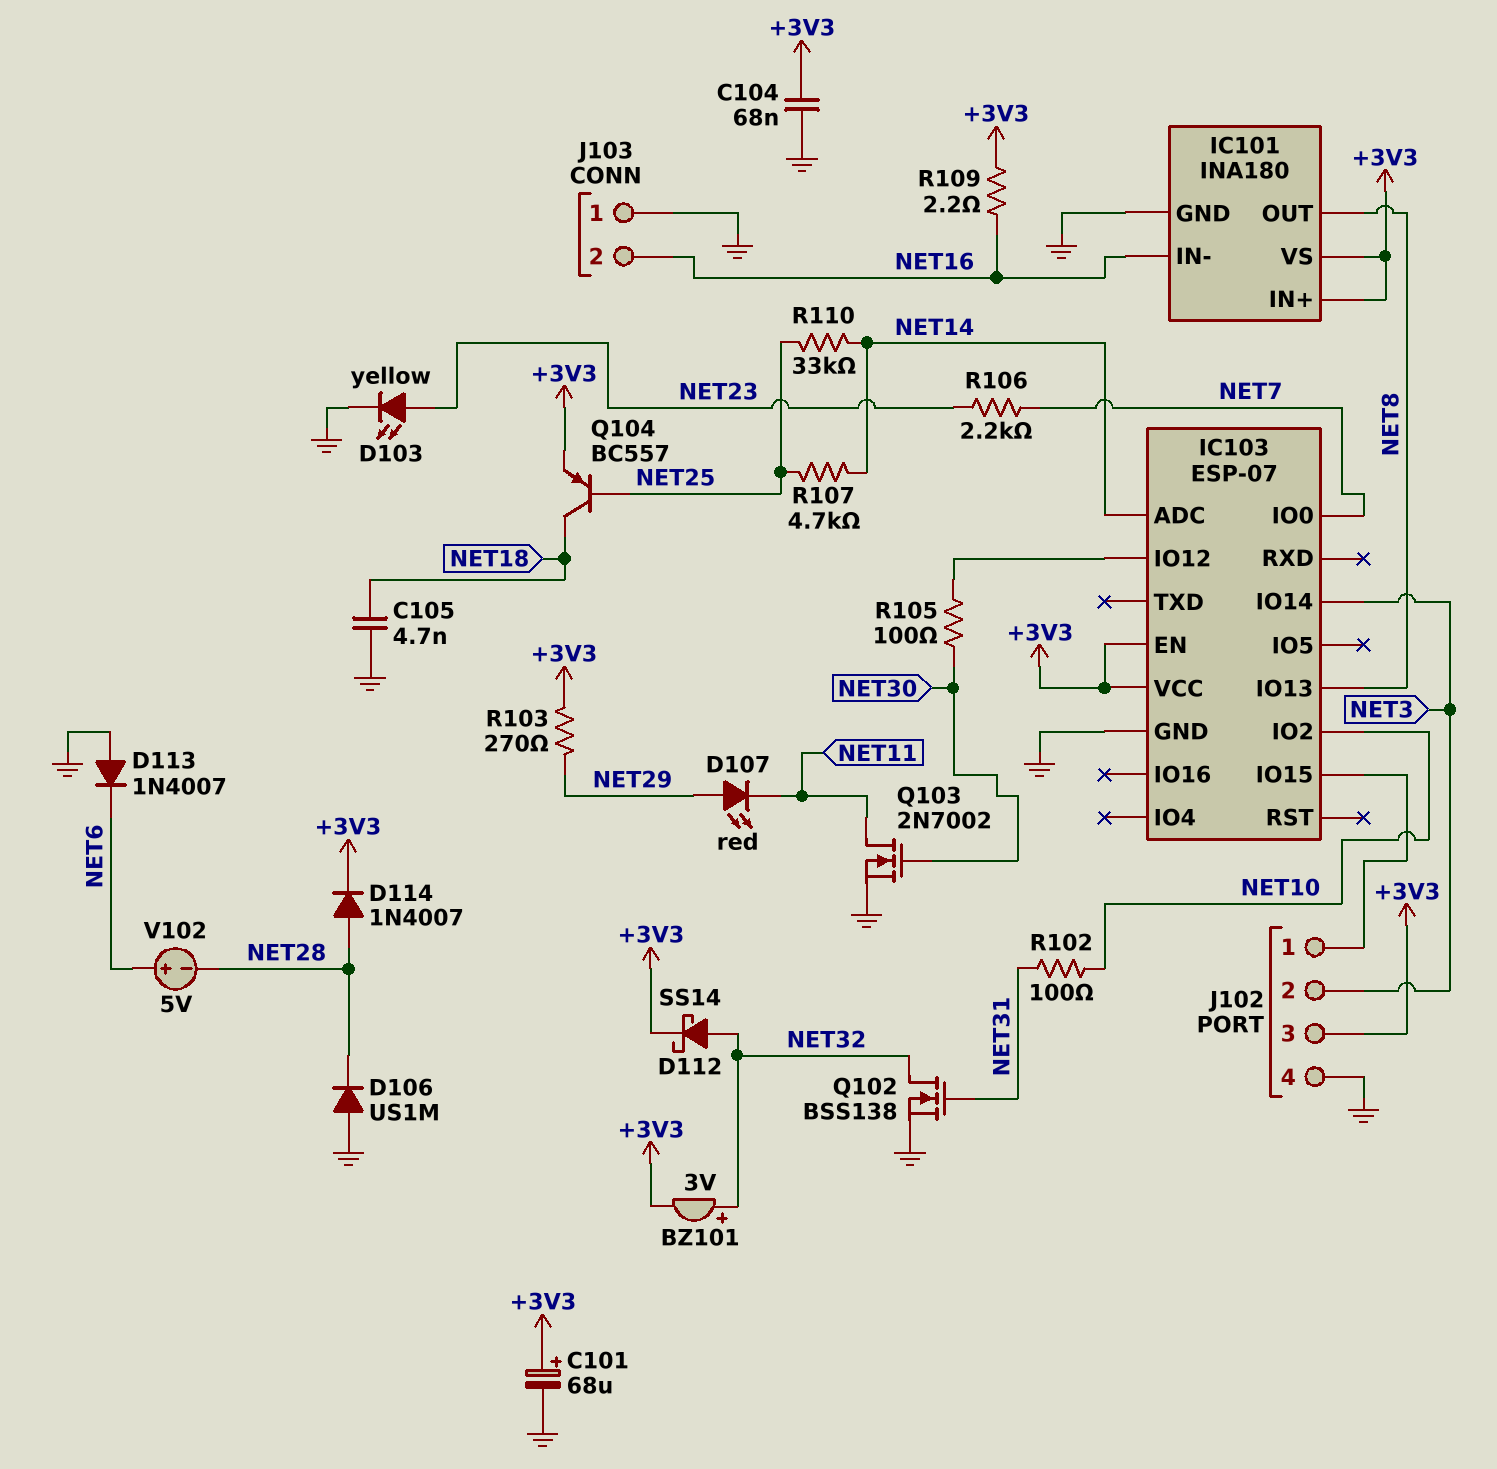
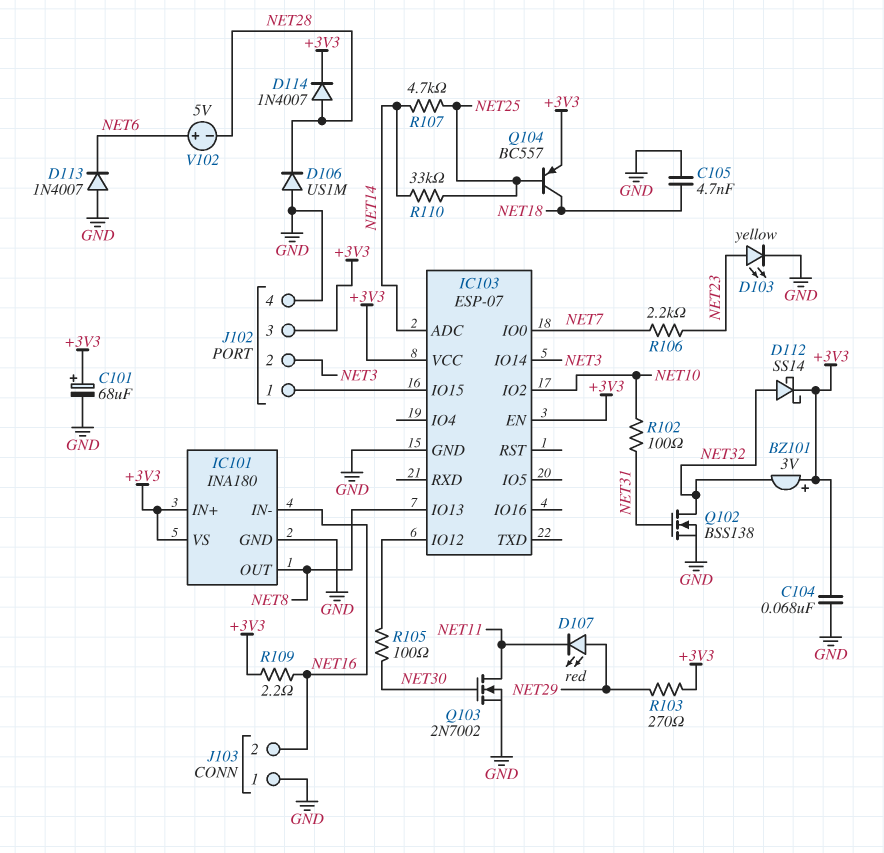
BZ101: buzzer 3V (plus NET32, minus +3V3) -> buzzer 3V (plus +3V3, minus NET32)

